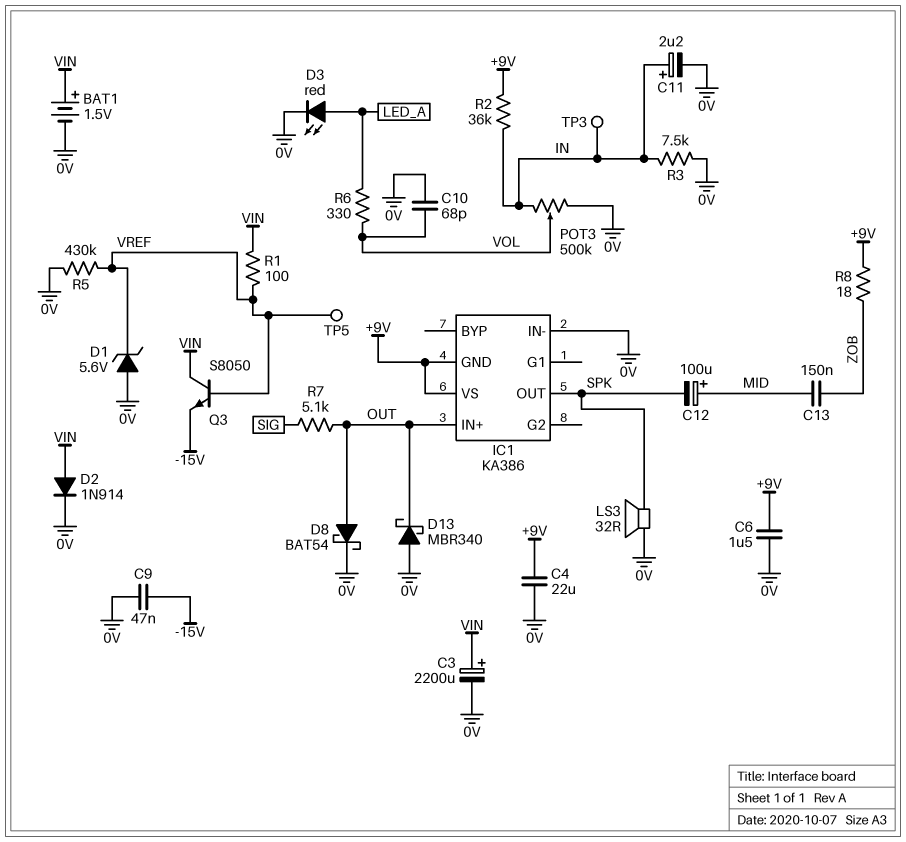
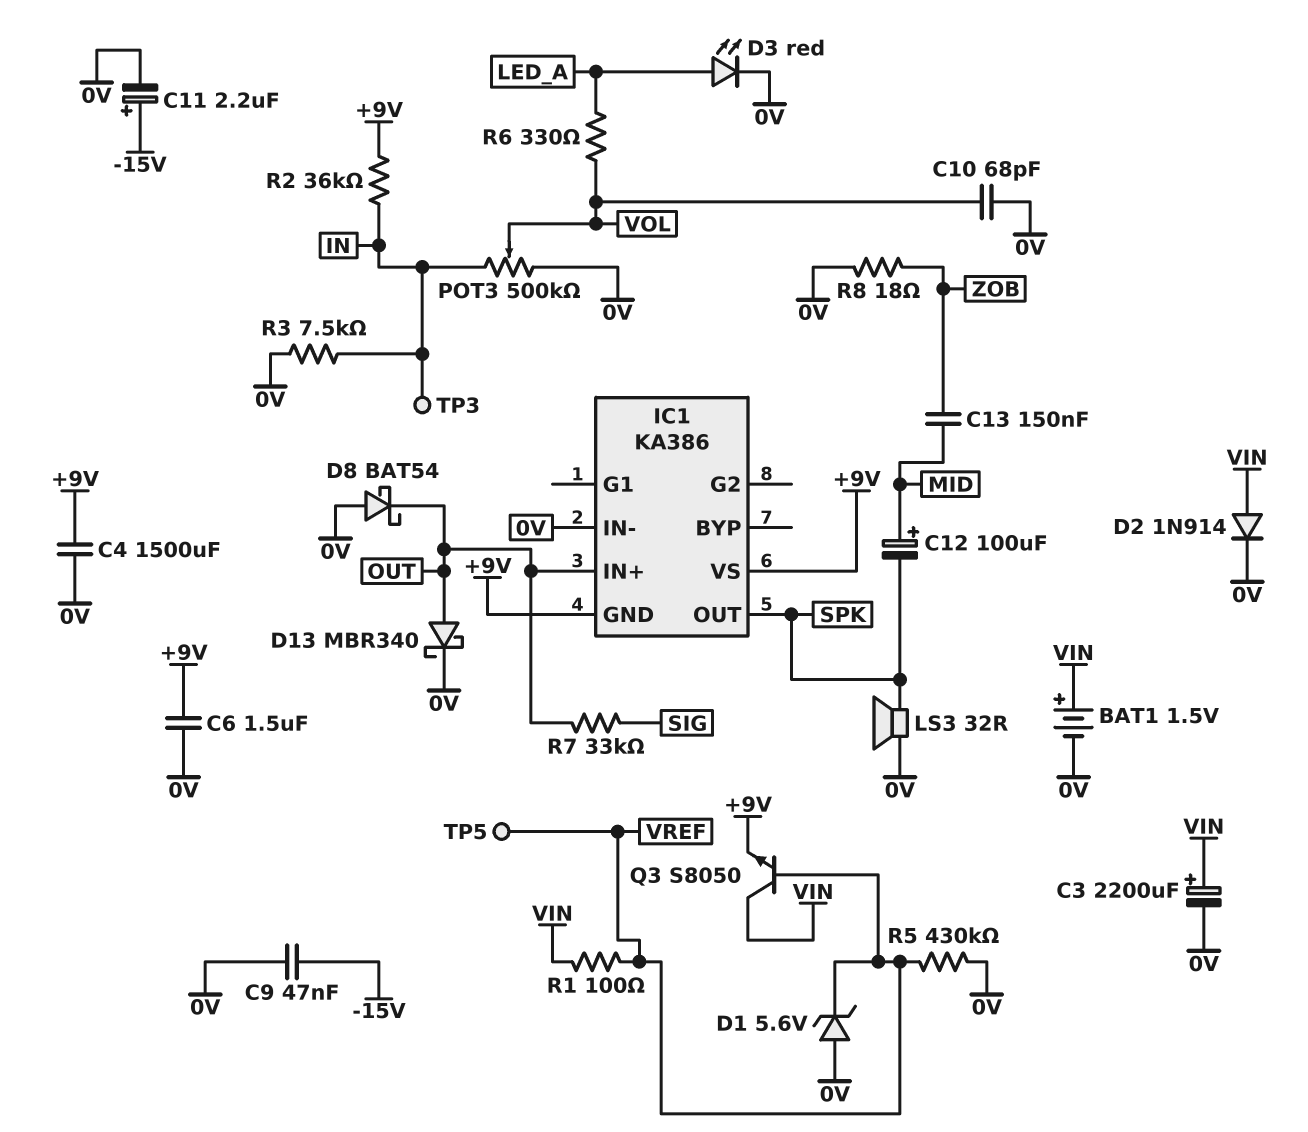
C4: 22uF (+9V, 0V) -> 1500uF (+9V, 0V)
C11: 2.2uF (plus IN, minus 0V) -> 2.2uF (plus -15V, minus 0V)
D8: schottky BAT54 (A OUT, K 0V) -> schottky BAT54 (A 0V, K OUT)
D13: schottky MBR340 (A 0V, K OUT) -> schottky MBR340 (A OUT, K 0V)
Q3: NPN S8050 (B VREF, C VIN, E -15V) -> NPN S8050 (B VREF, C VIN, E +9V)
R7: 5.1k (OUT, SIG) -> 33k (OUT, SIG)
R8: 18 (+9V, ZOB) -> 18 (0V, ZOB)

